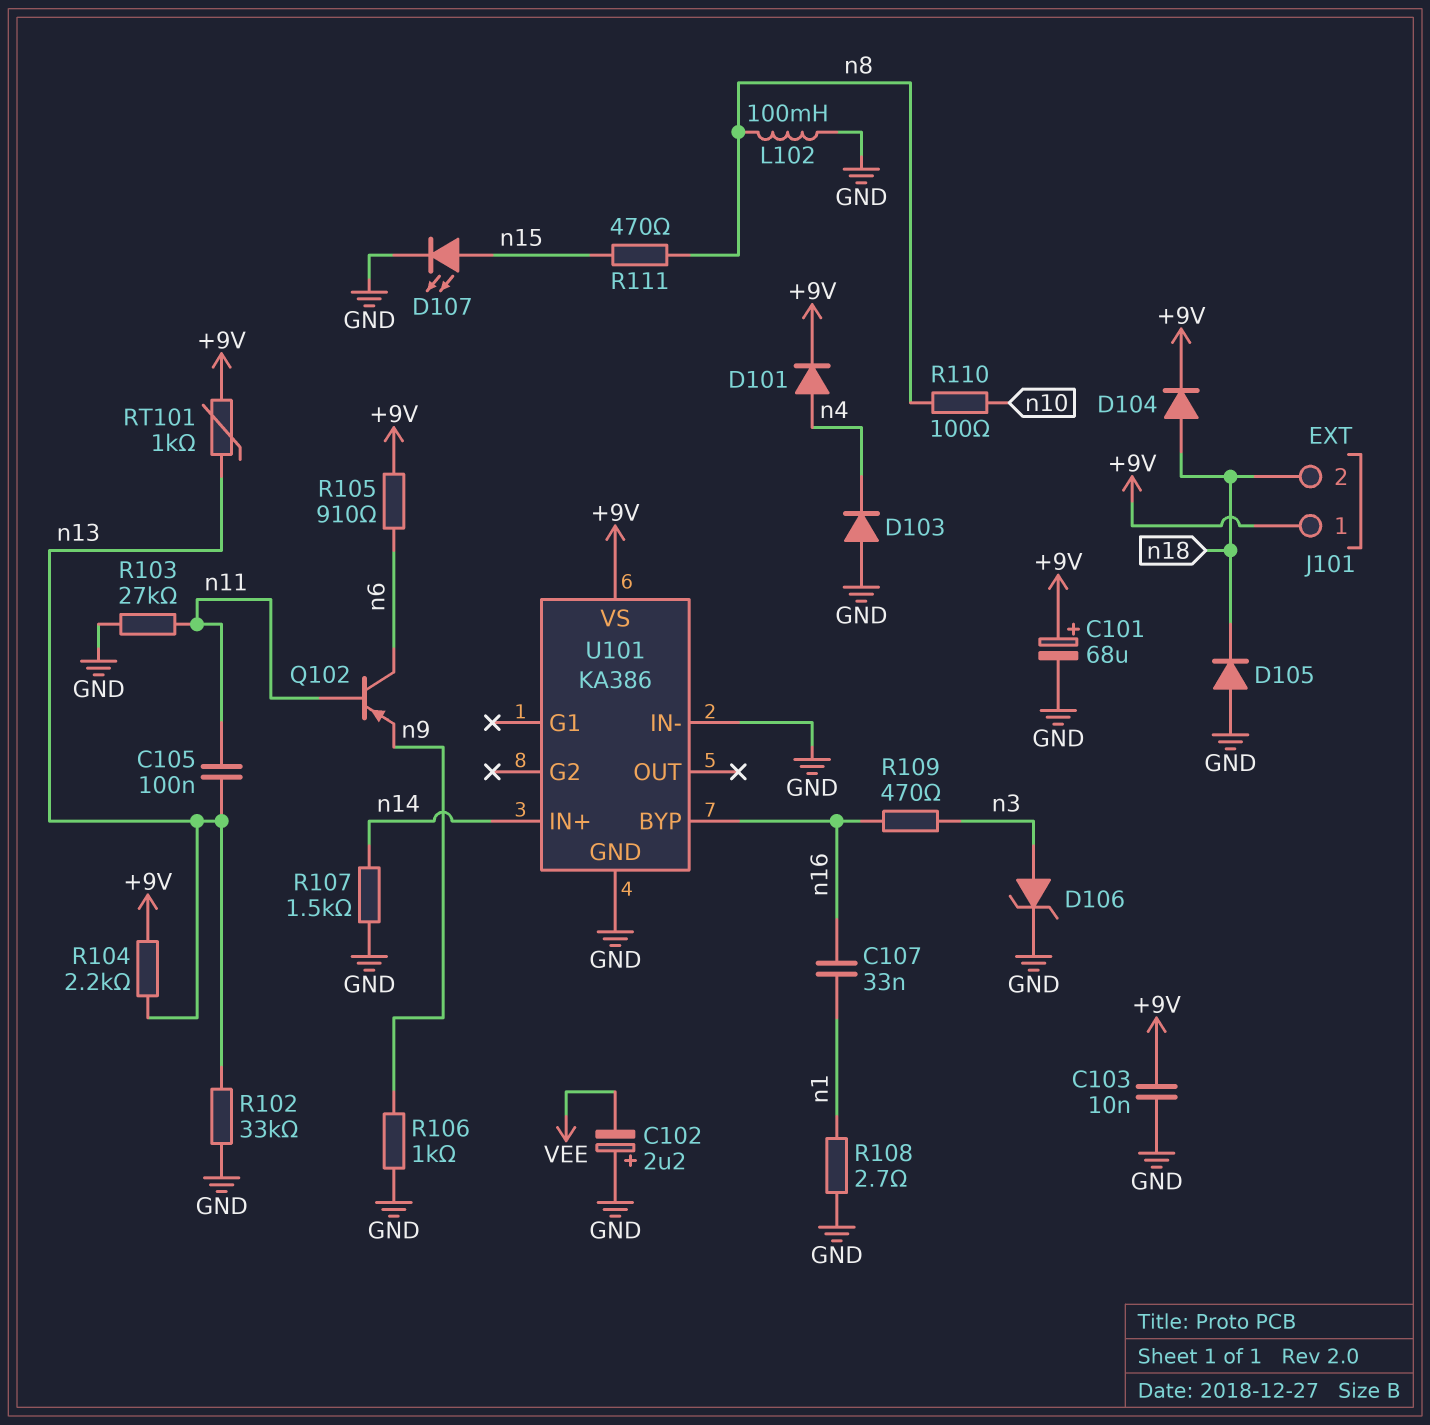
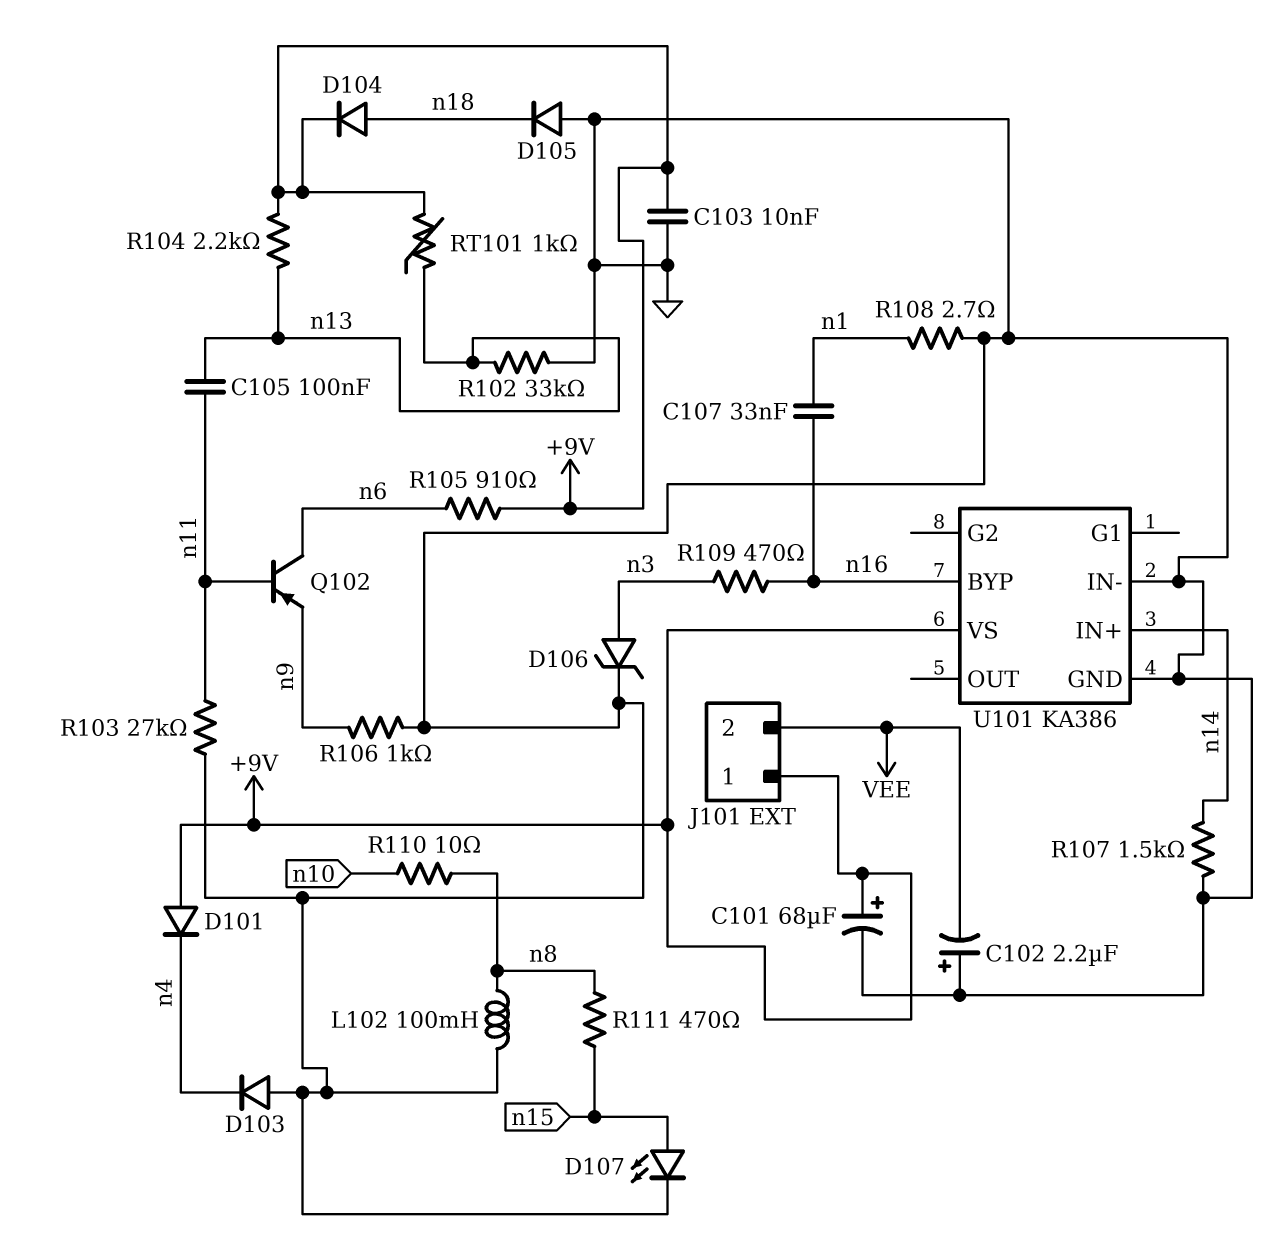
D101: diode (A n4, K +9V) -> diode (A +9V, K n4)
J101 pin 2: n18 -> VEE
R110: 100 (n8, n10) -> 10 (n8, n10)

